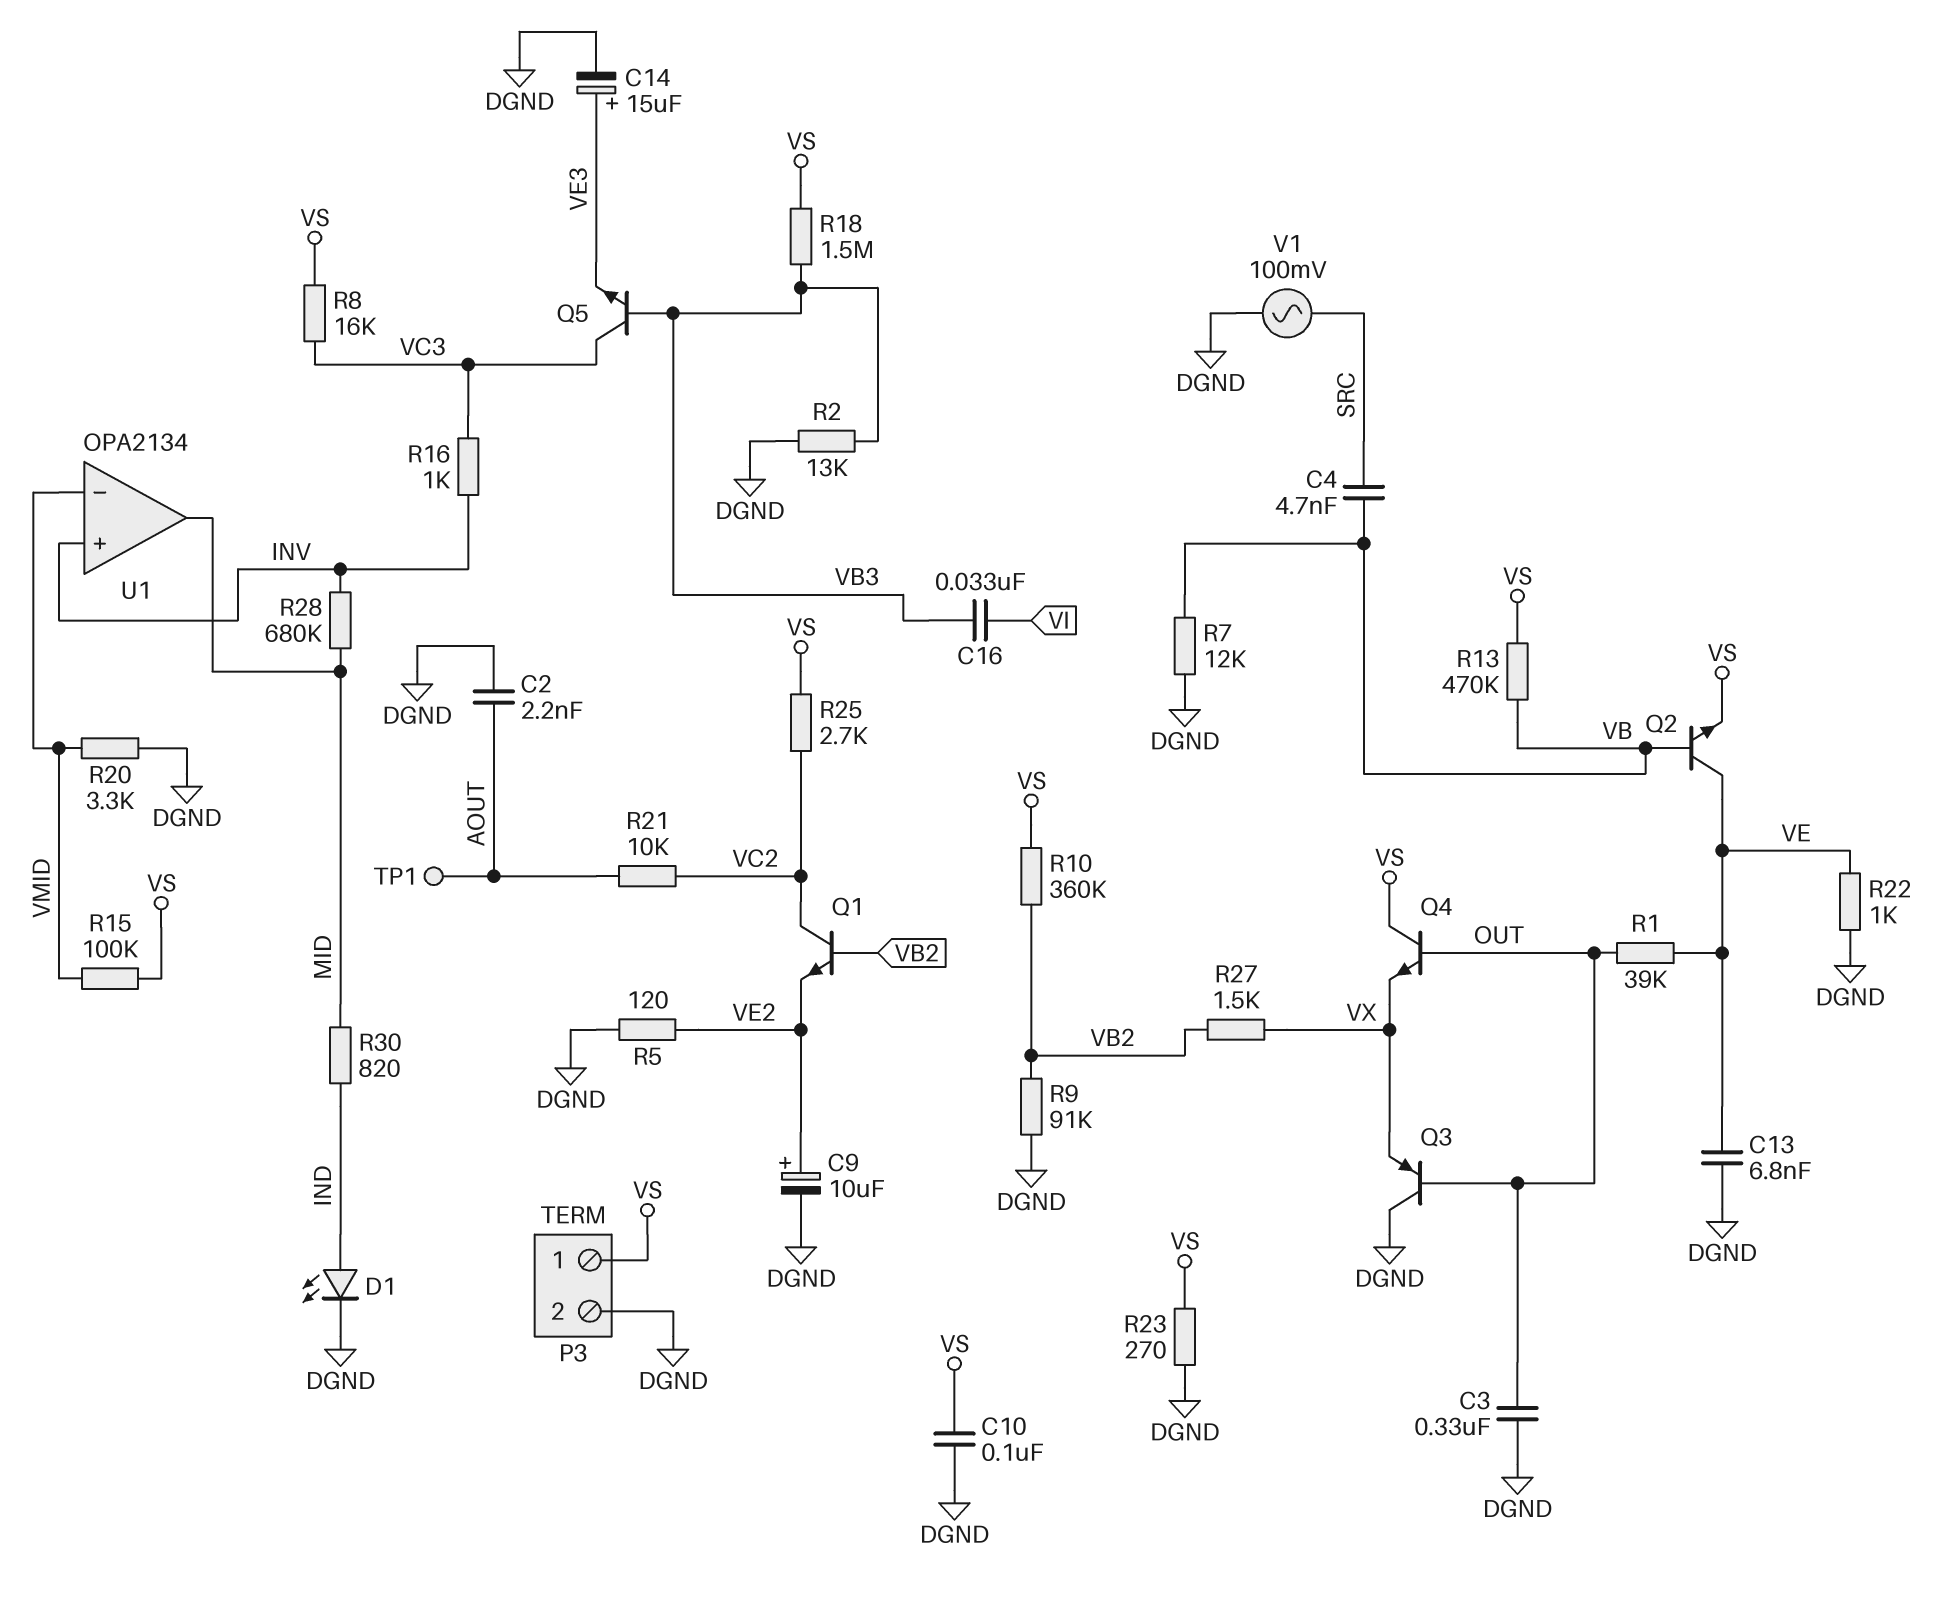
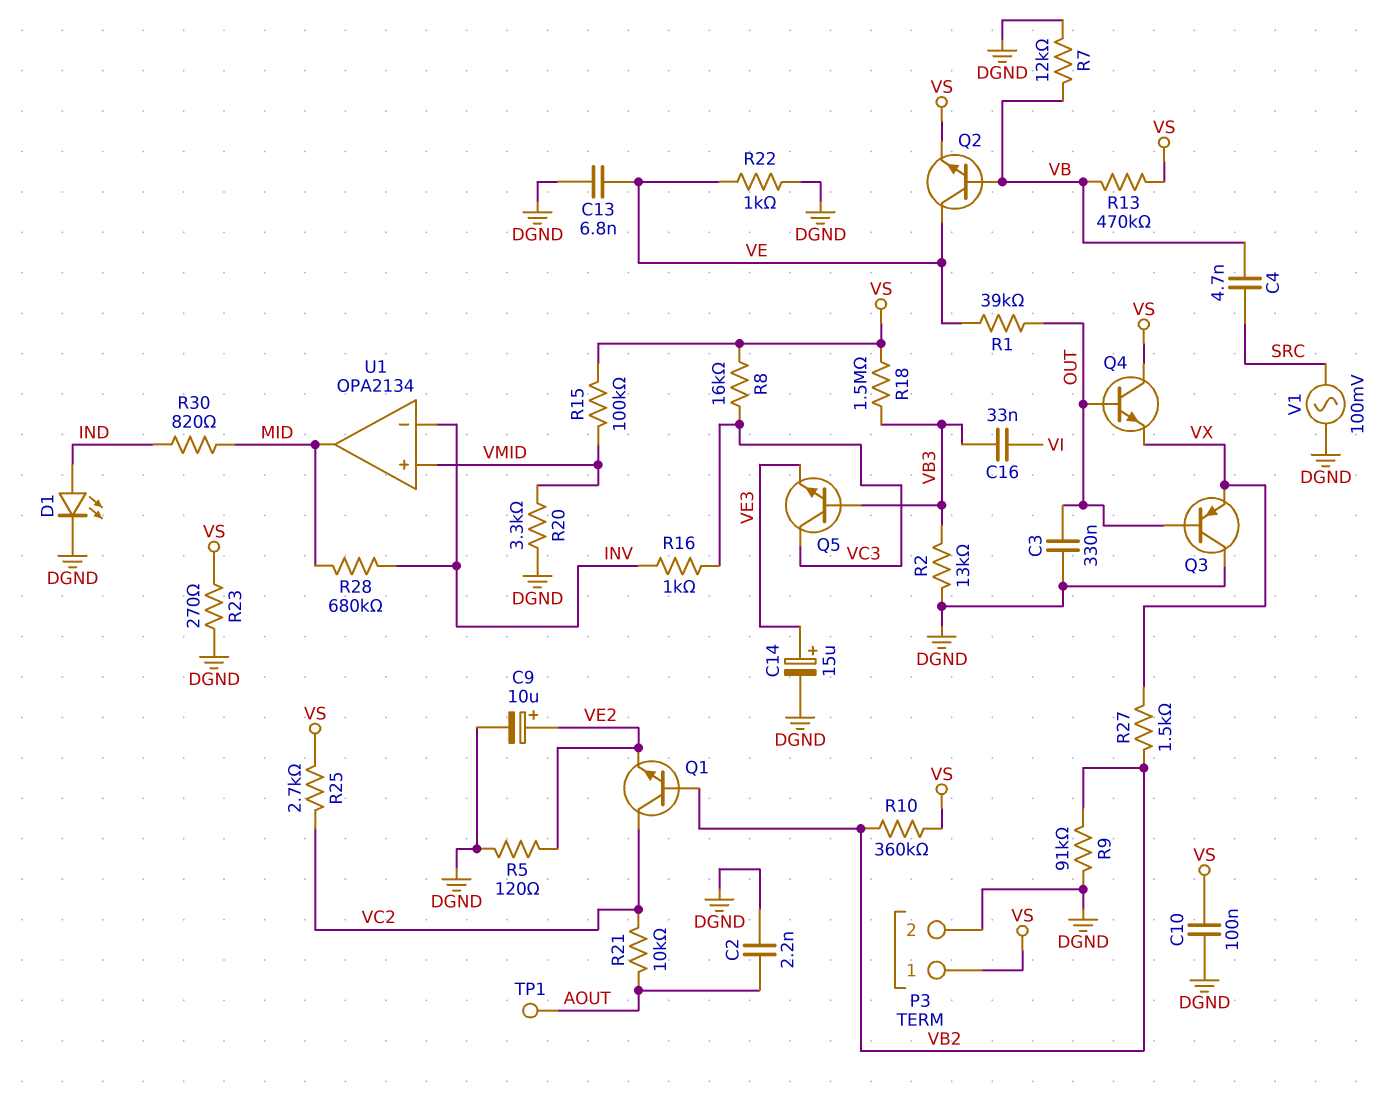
U1 pin in+: INV -> VMID
U1 pin in-: VMID -> INV

